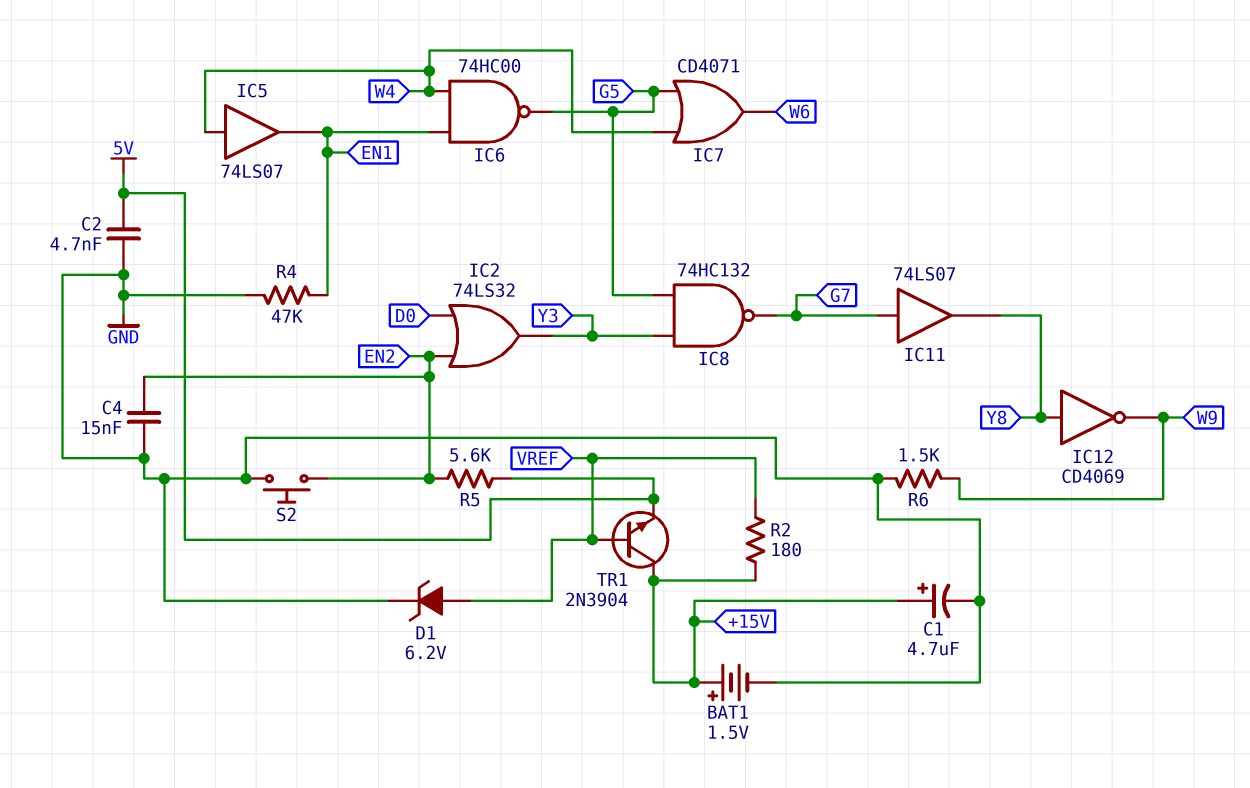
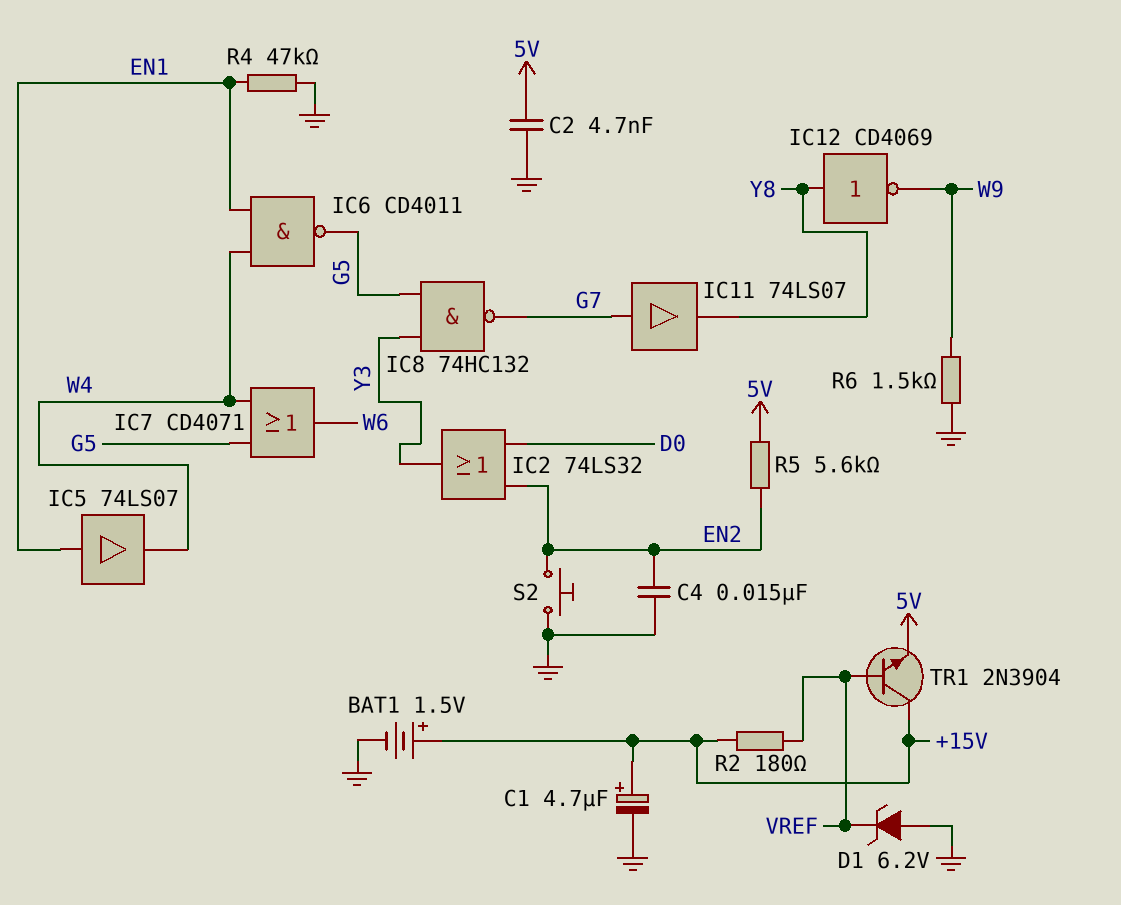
D1: zener 6.2V (A VREF, K GND) -> zener 6.2V (A GND, K VREF)
IC5: buffer 74LS07 (in W4, out EN1) -> buffer 74LS07 (in EN1, out W4)
IC6: NAND 74HC00 (in EN1, in W4, out G5) -> NAND CD4011 (in EN1, in W4, out G5)

